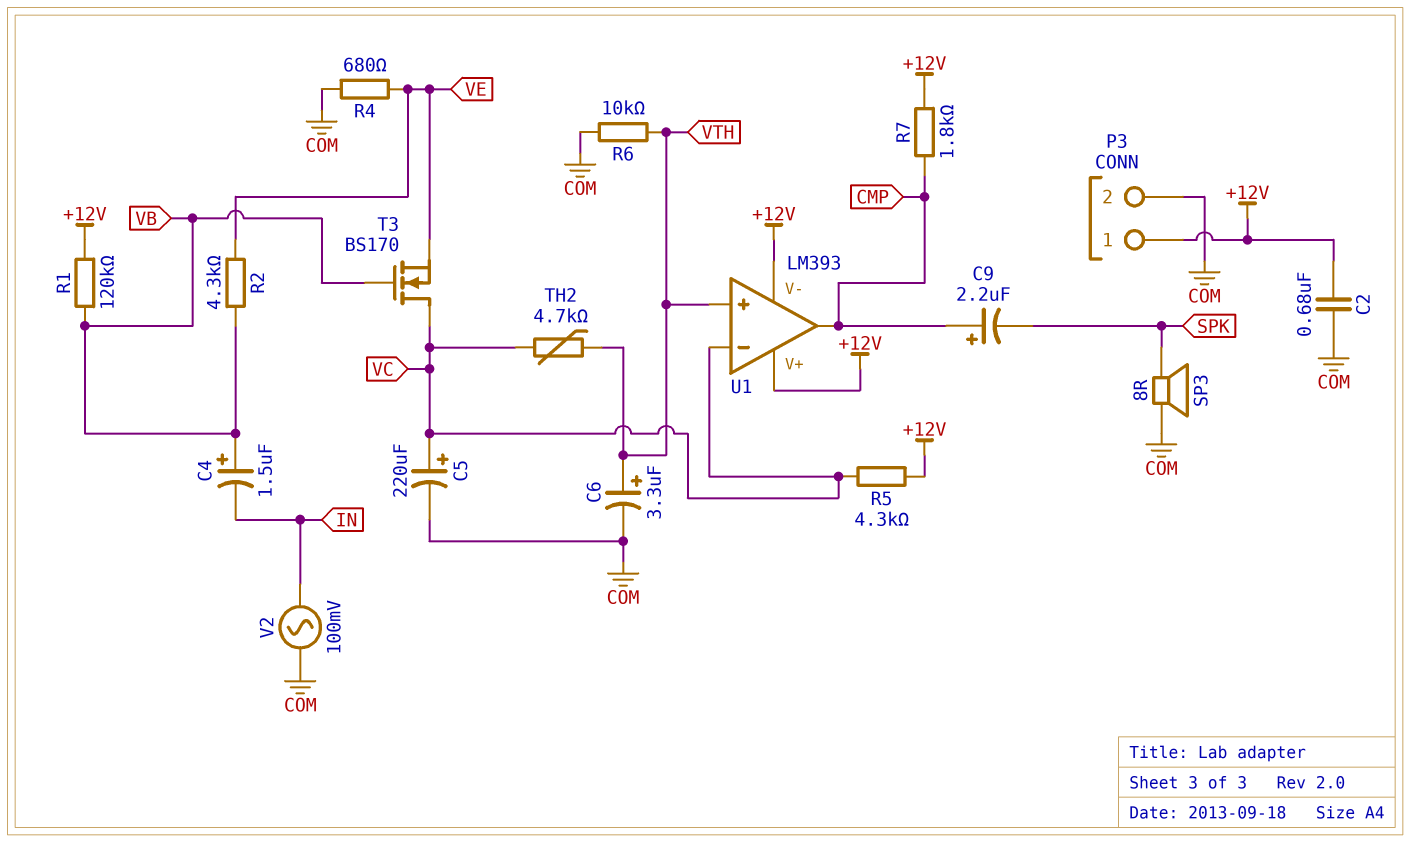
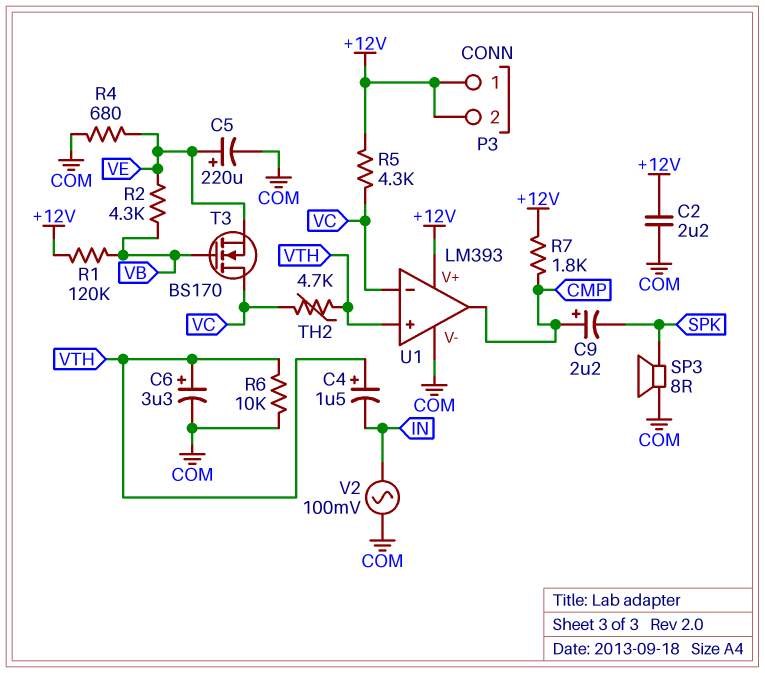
C2: 680nF (+12V, COM) -> 2.2uF (+12V, COM)
C4: 1.5uF (plus VB, minus IN) -> 1.5uF (plus VTH, minus IN)
C5: 220uF (plus VC, minus COM) -> 220uF (plus VE, minus COM)
P3 pin 2: COM -> +12V
U1 pin V-: +12V -> COM

